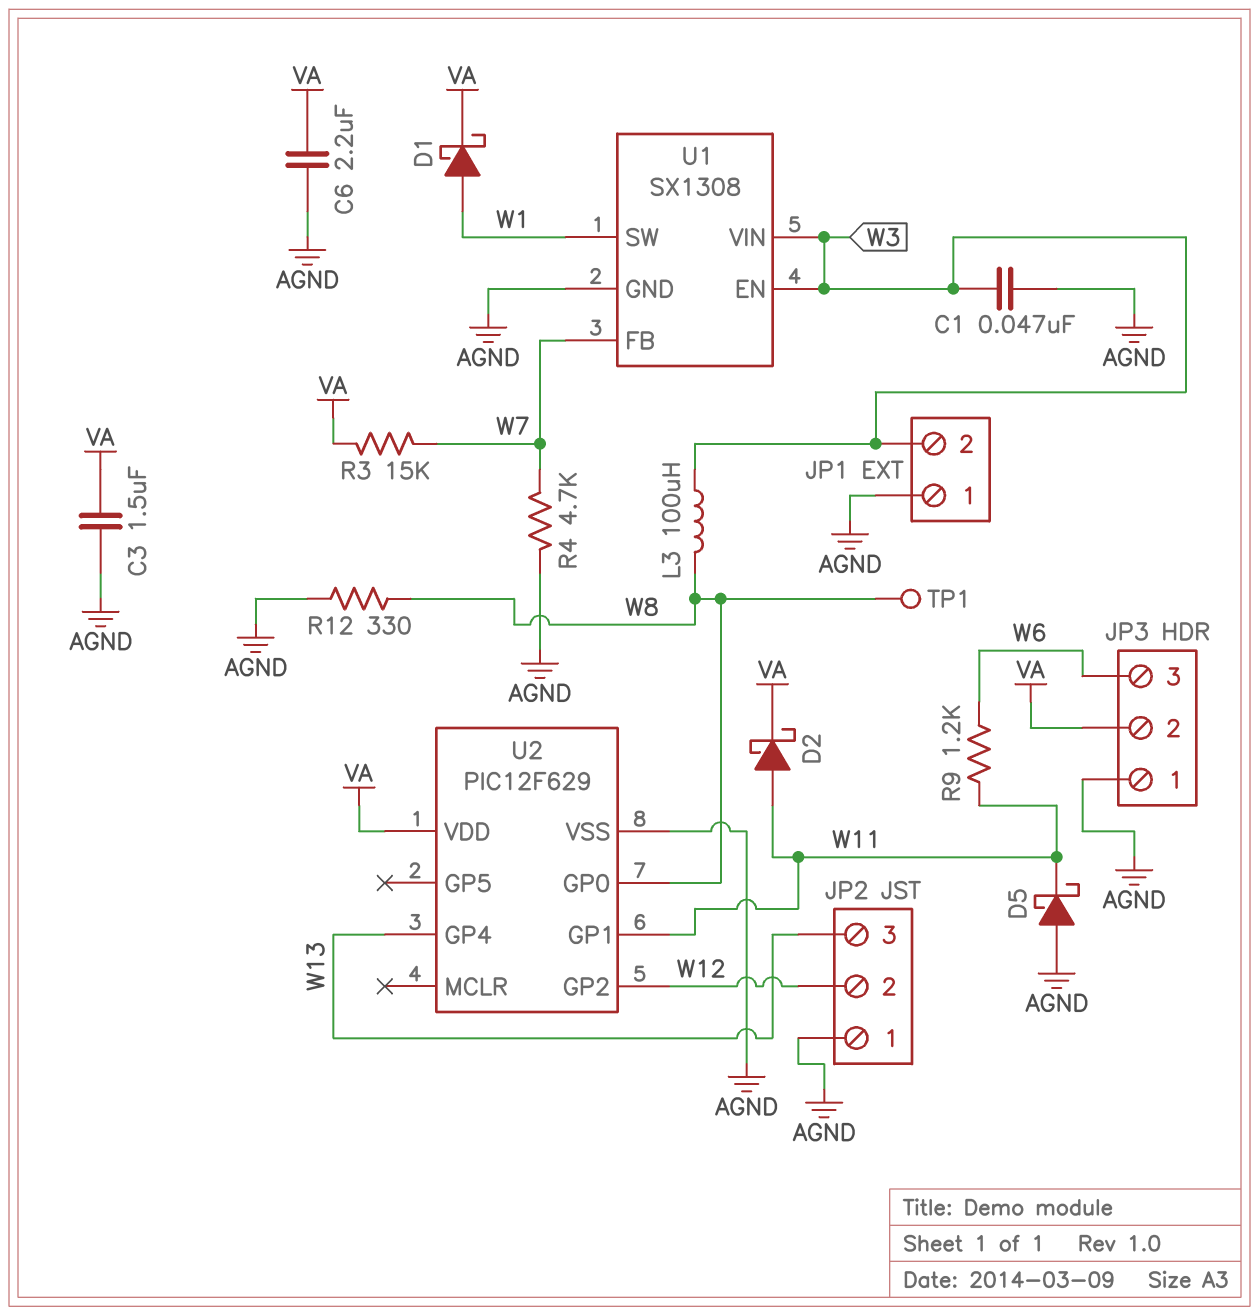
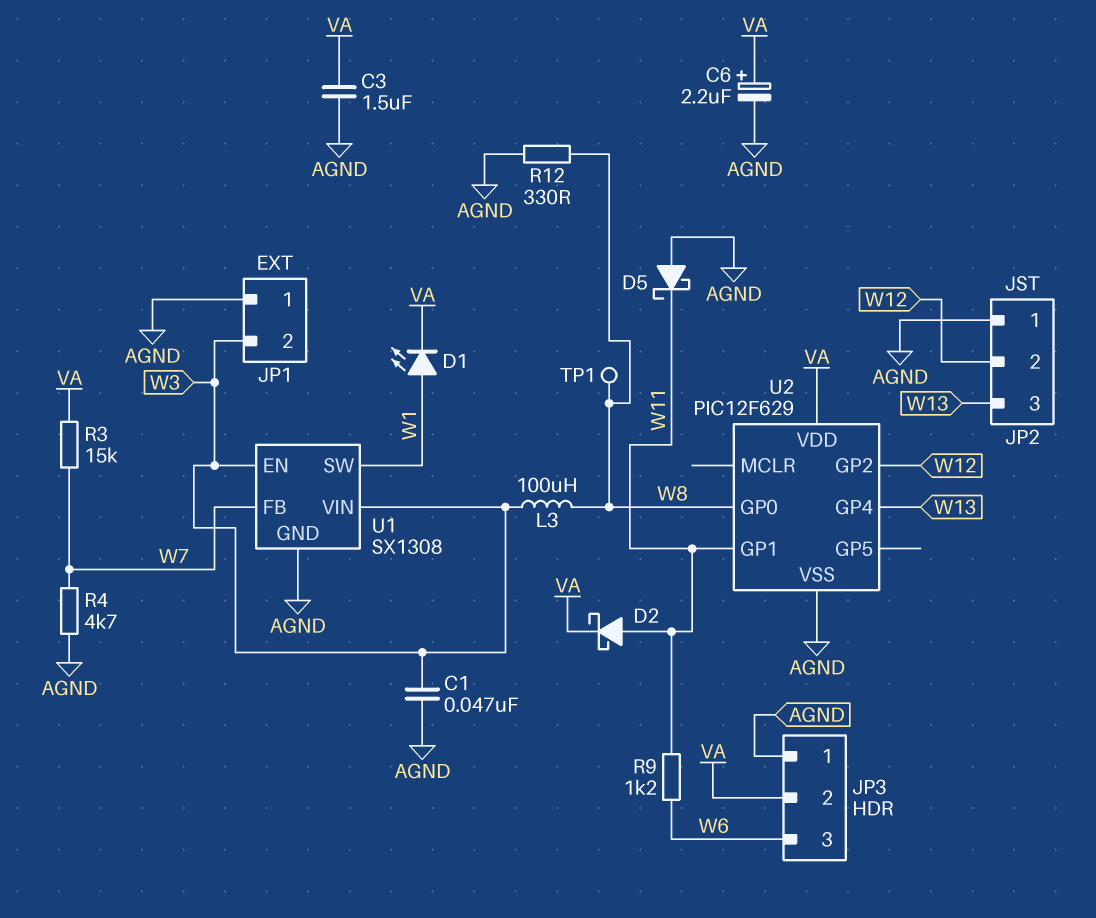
C6: 2.2uF (AGND, VA) -> 2.2uF (plus VA, minus AGND)
D1: schottky (A W1, K VA) -> LED (A W1, K VA)

